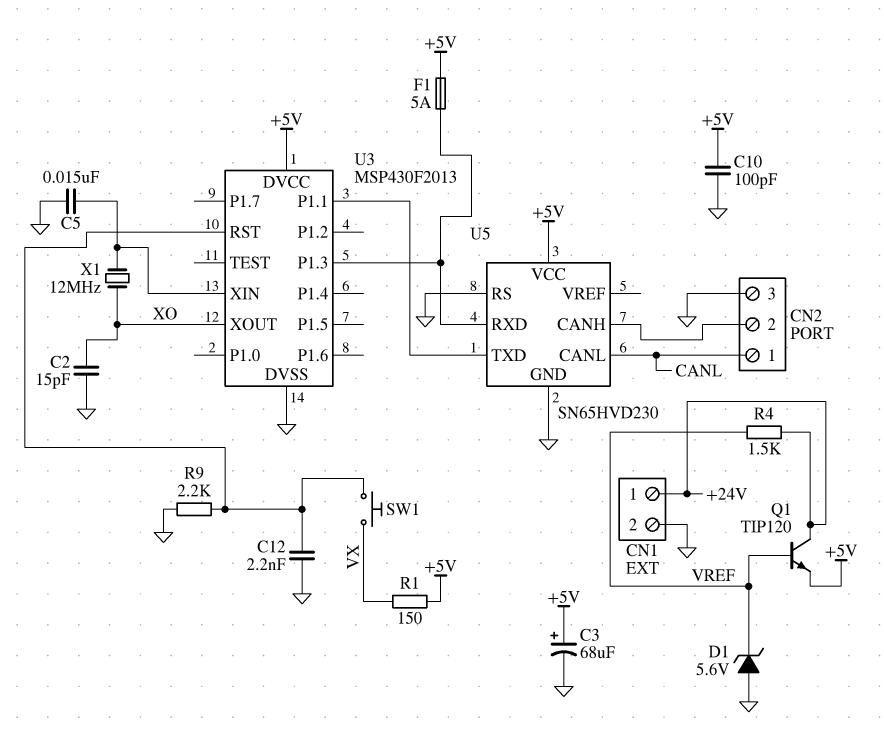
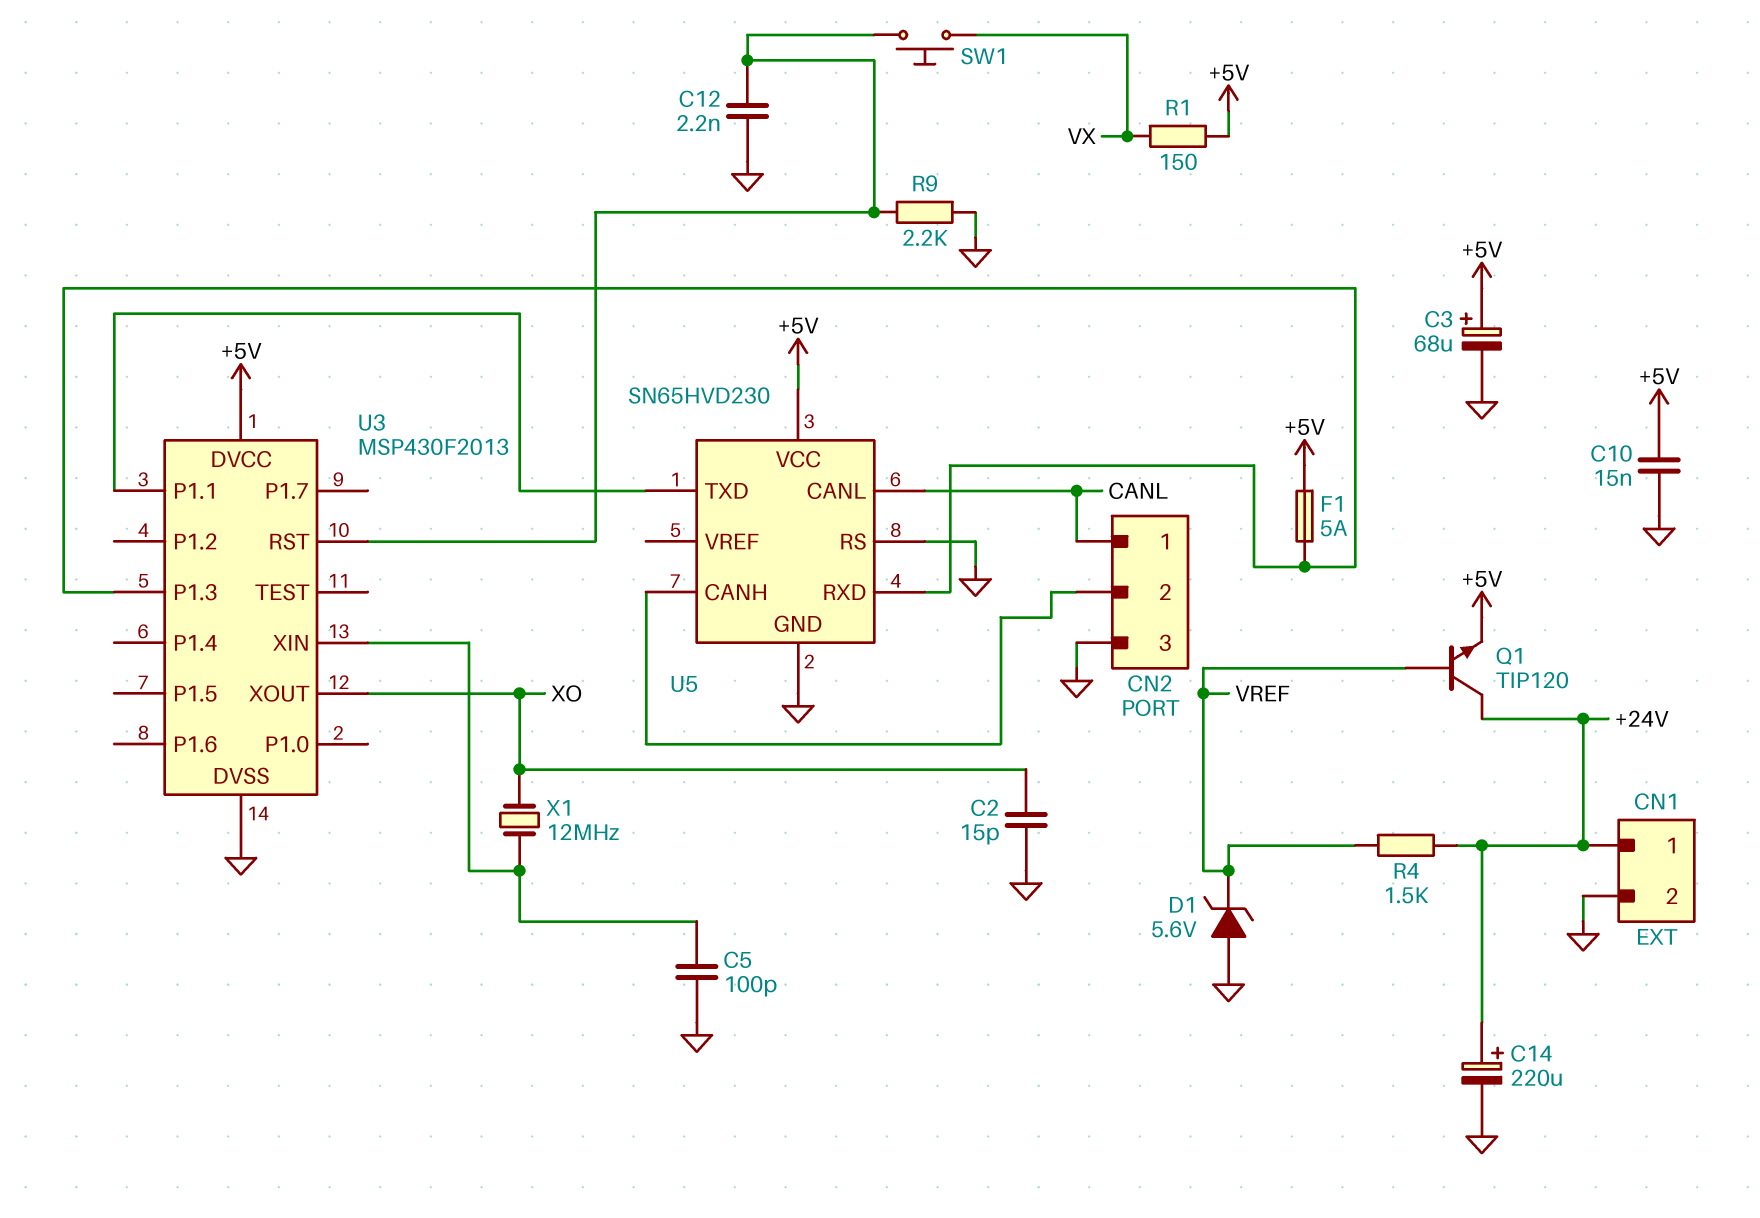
C5: 15nF (GND, U3/XIN) -> 100pF (GND, U3/XIN)
C10: 100pF (+5V, GND) -> 15nF (+5V, GND)
C14: none -> 220uF (plus +24V, minus GND)

